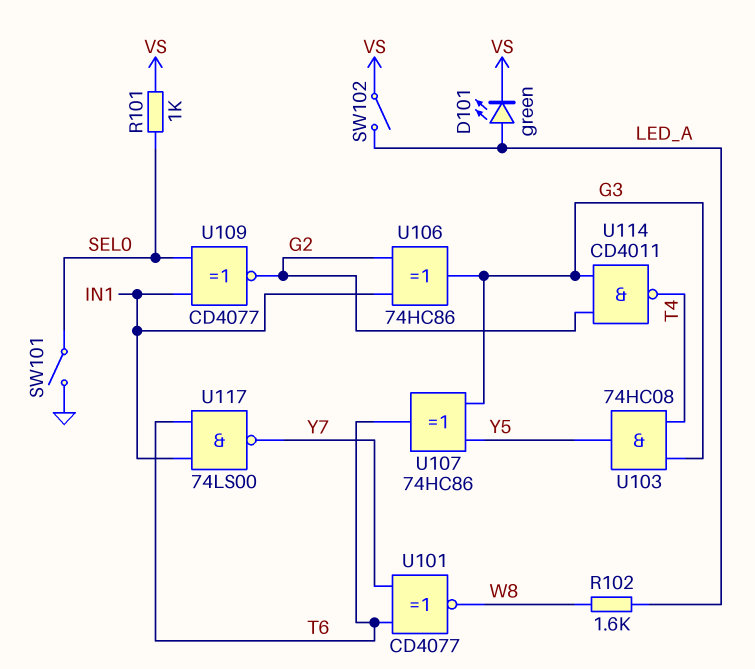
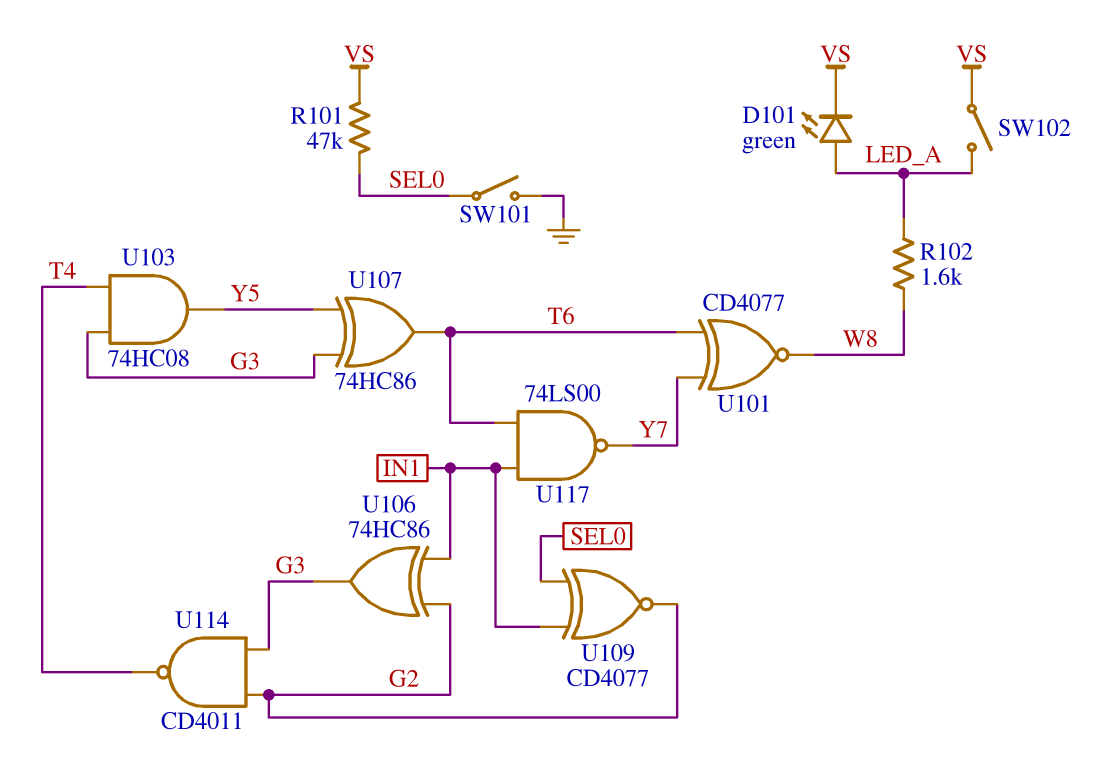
R101: 1k (SEL0, VS) -> 47k (SEL0, VS)

